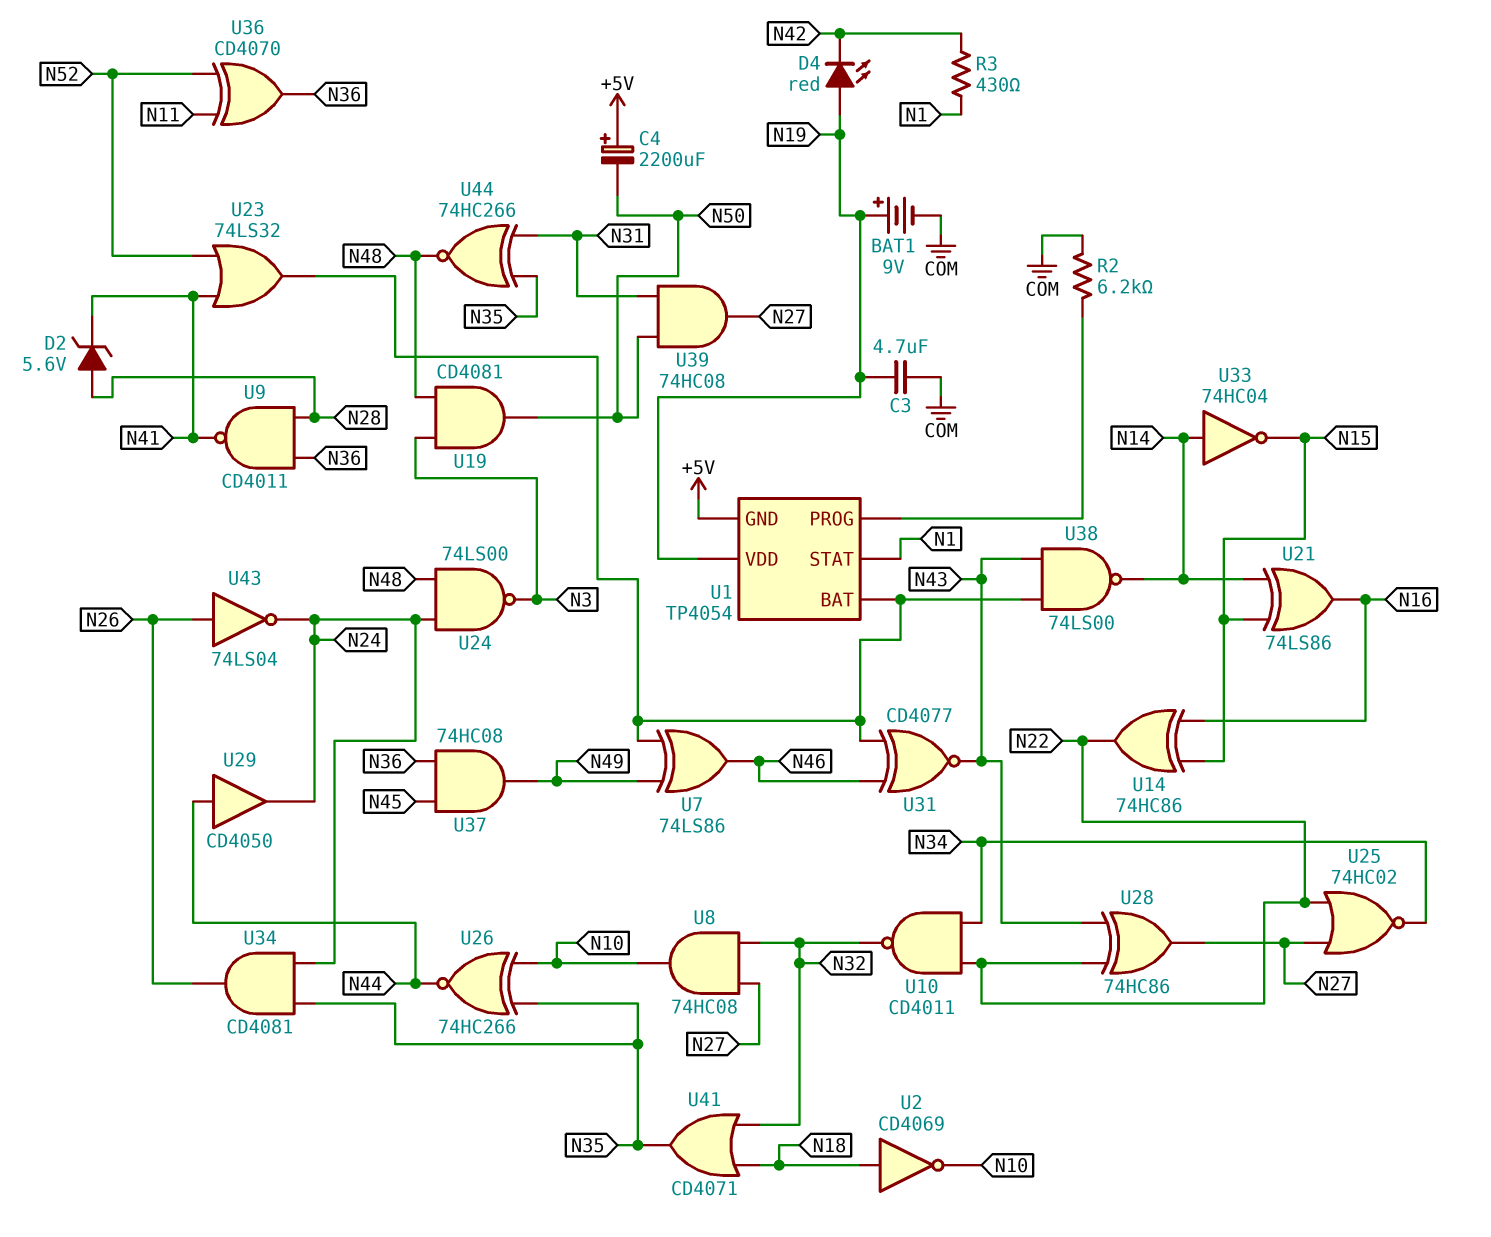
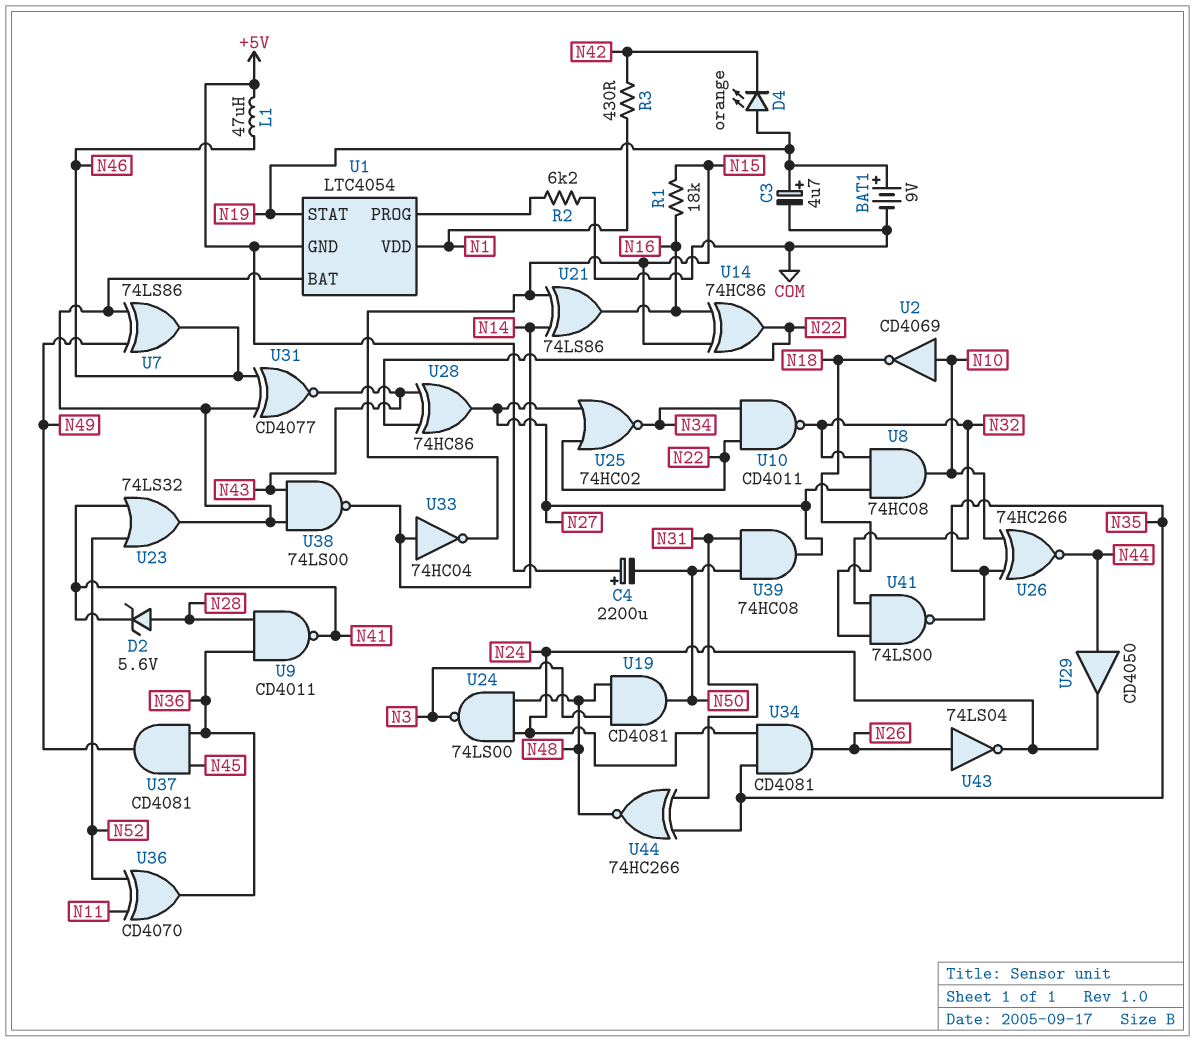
C3: 4.7uF (COM, N19) -> 4.7uF (plus N19, minus COM)
D4: LED red (A N19, K N42) -> LED orange (A N19, K N42)
L1: none -> 47uH (+5V, N46)
R1: none -> 18k (N15, N16)
U1: TP4054 -> LTC4054
U1 pin STAT: N1 -> N19
U1 pin VDD: N19 -> N1
U2: NOT CD4069 (in N18, out N10) -> NOT CD4069 (in N10, out N18)
U37: AND 74HC08 (in N36, in N45, out N49) -> AND CD4081 (in N36, in N45, out N49)
U41: OR CD4071 (in N18, in N32, out N35) -> NAND 74LS00 (in N18, in N32, out N35)

